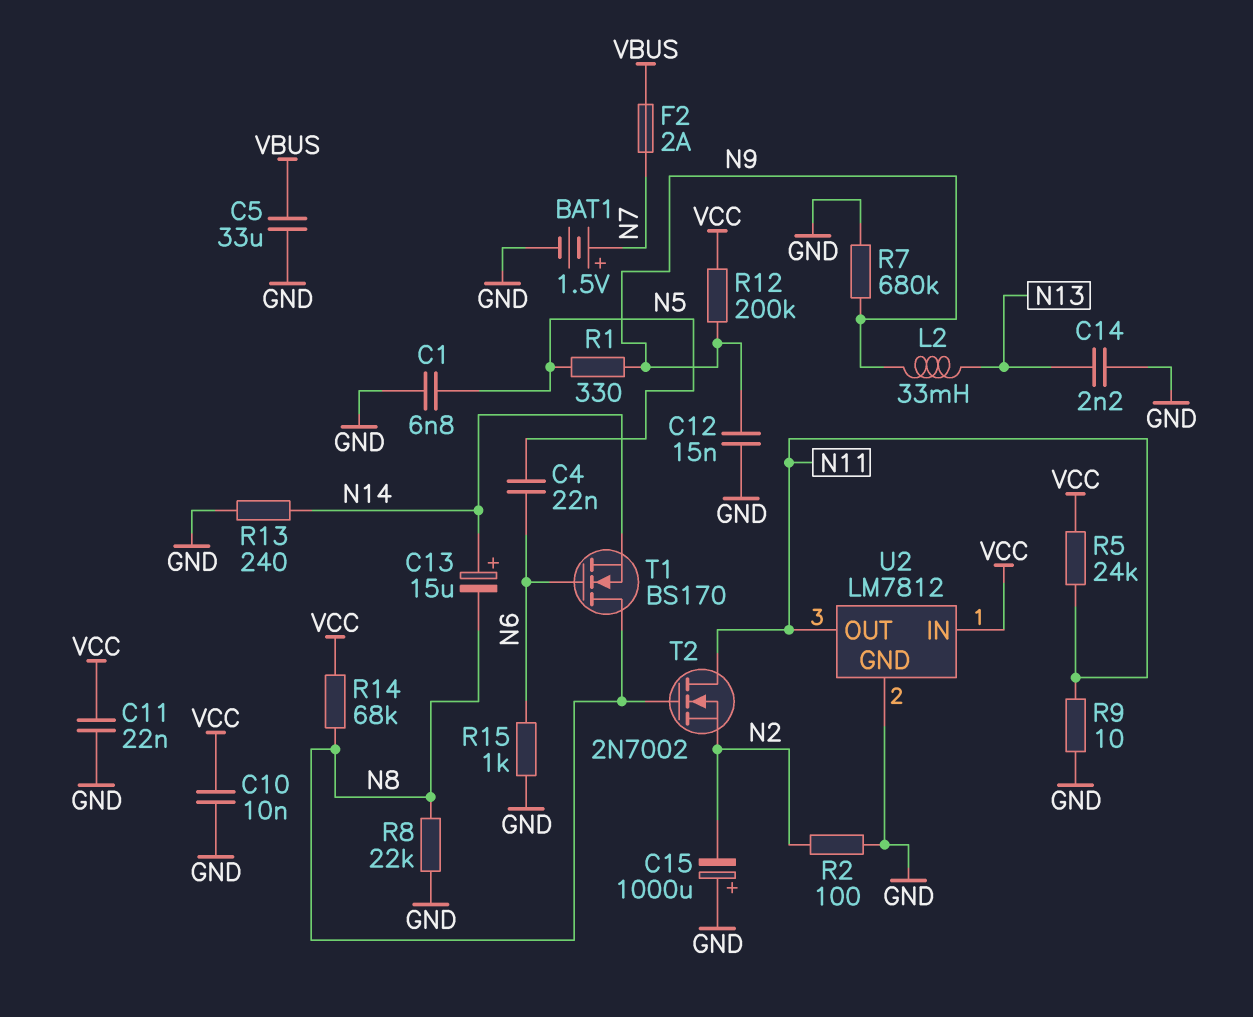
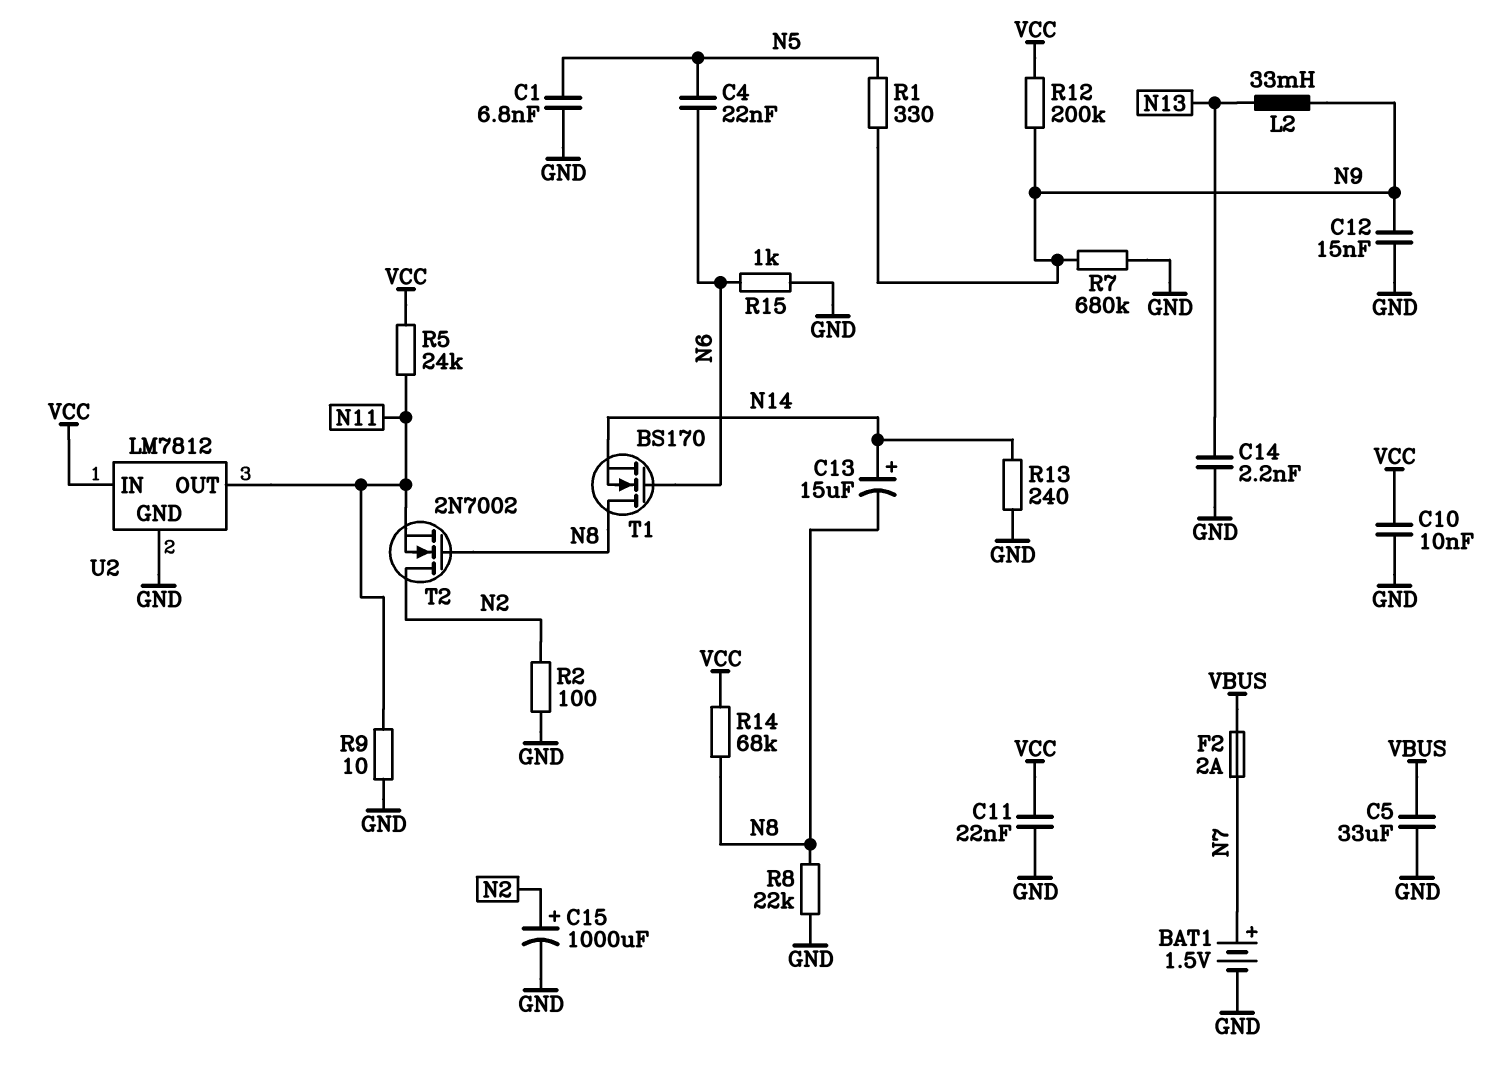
C15: 1000uF (plus GND, minus N2) -> 1000uF (plus N2, minus GND)
T2: NMOS 2N7002 (G N8, D N11, S N2) -> NMOS 2N7002 (G N8, D N2, S N11)

